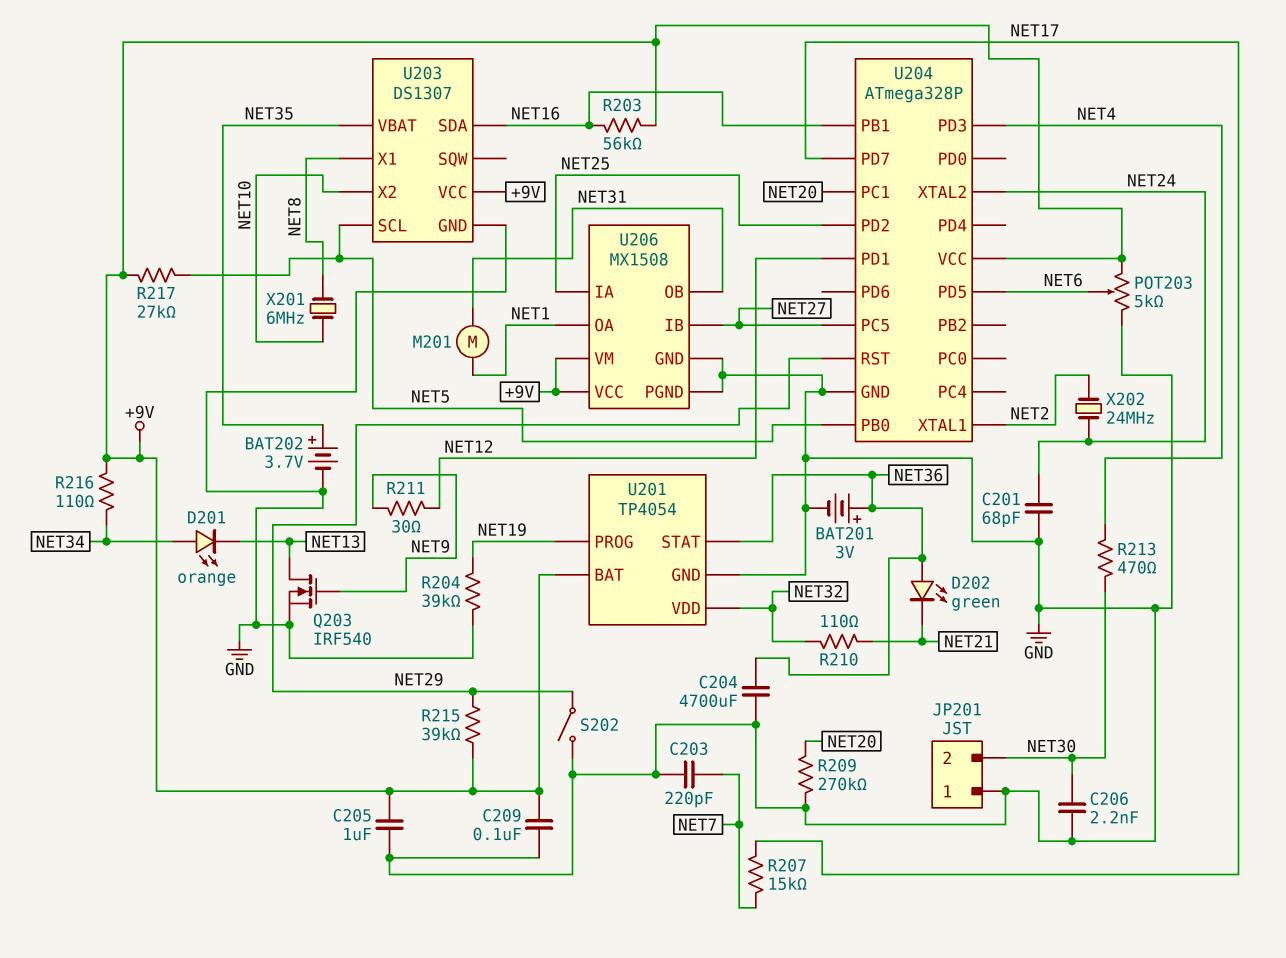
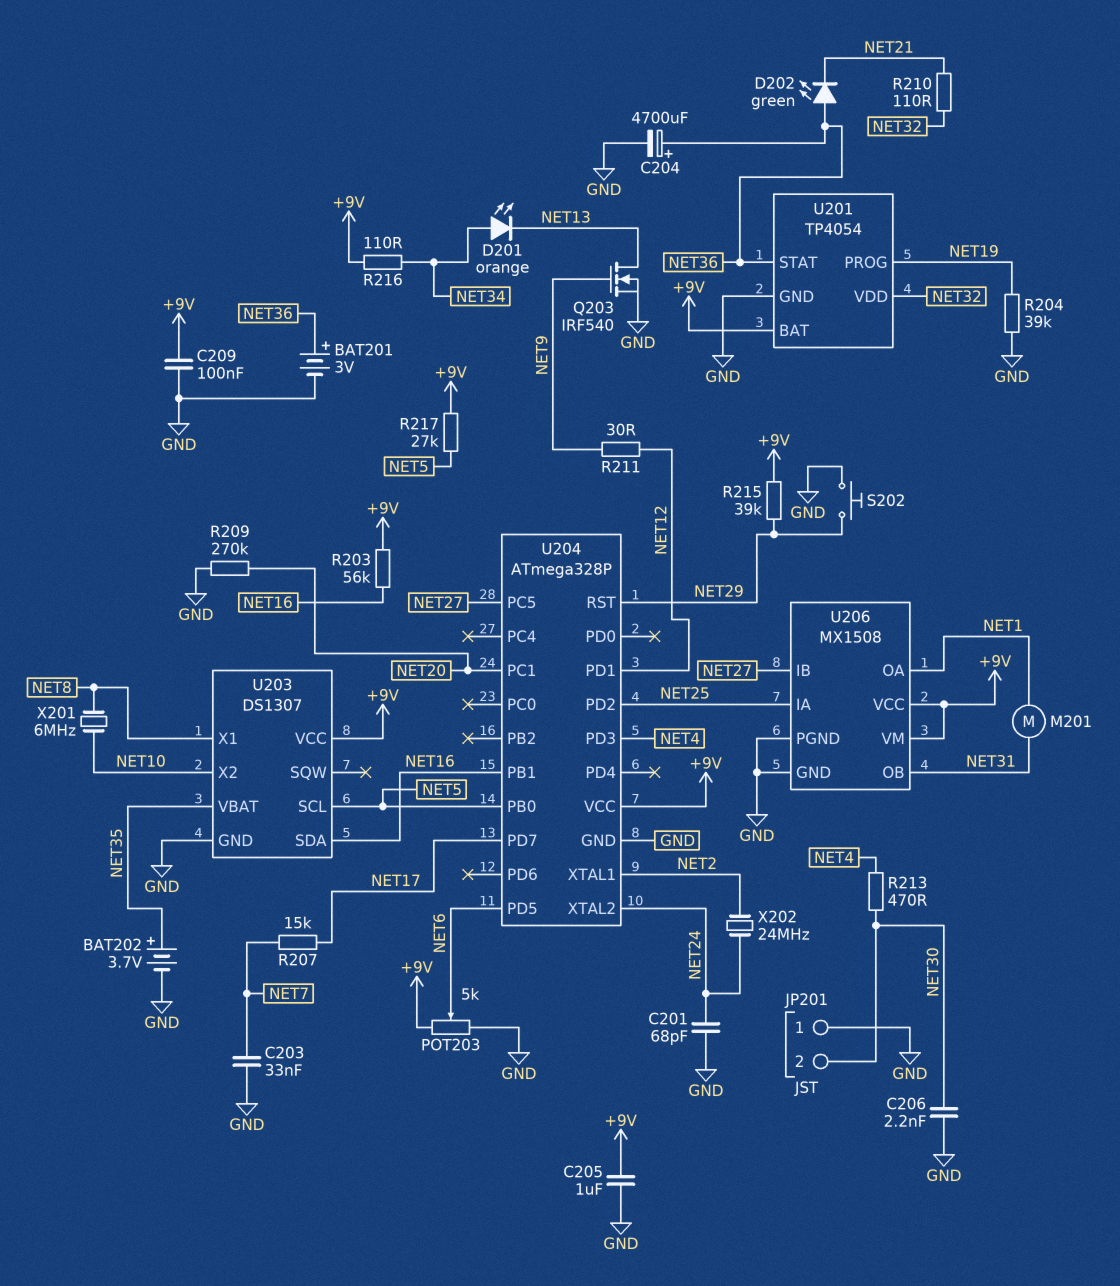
C203: 220pF (GND, NET7) -> 33nF (GND, NET7)
C204: 4700uF (GND, NET36) -> 4700uF (plus NET36, minus GND)
S202: switch (GND, NET29) -> button (GND, NET29)

